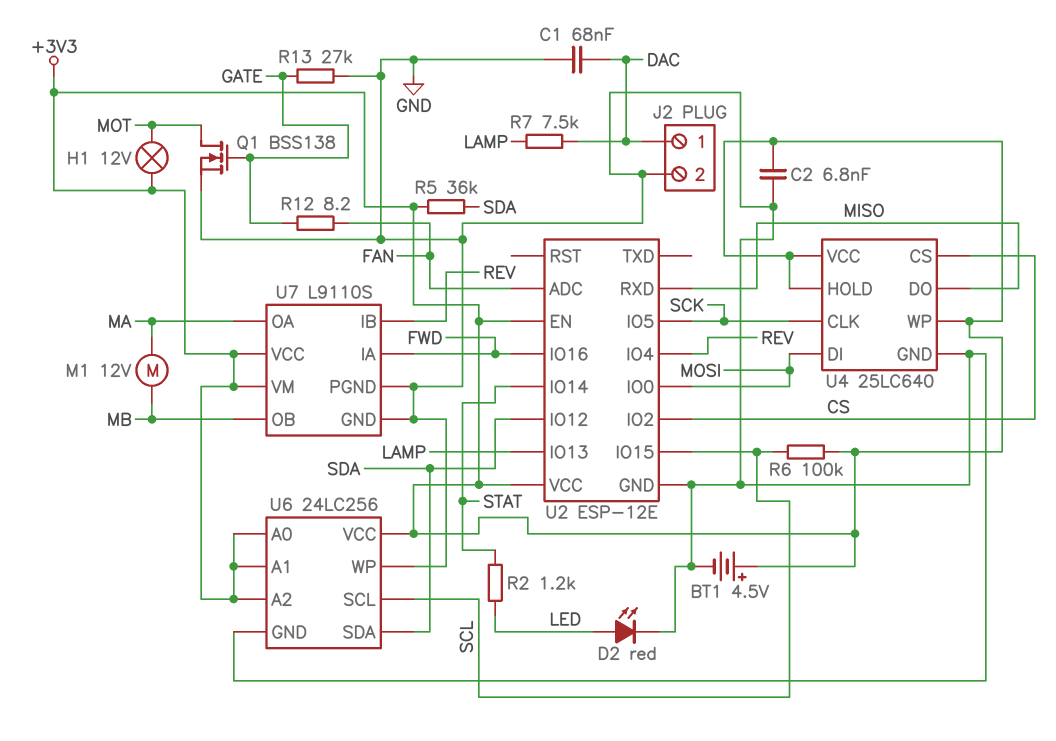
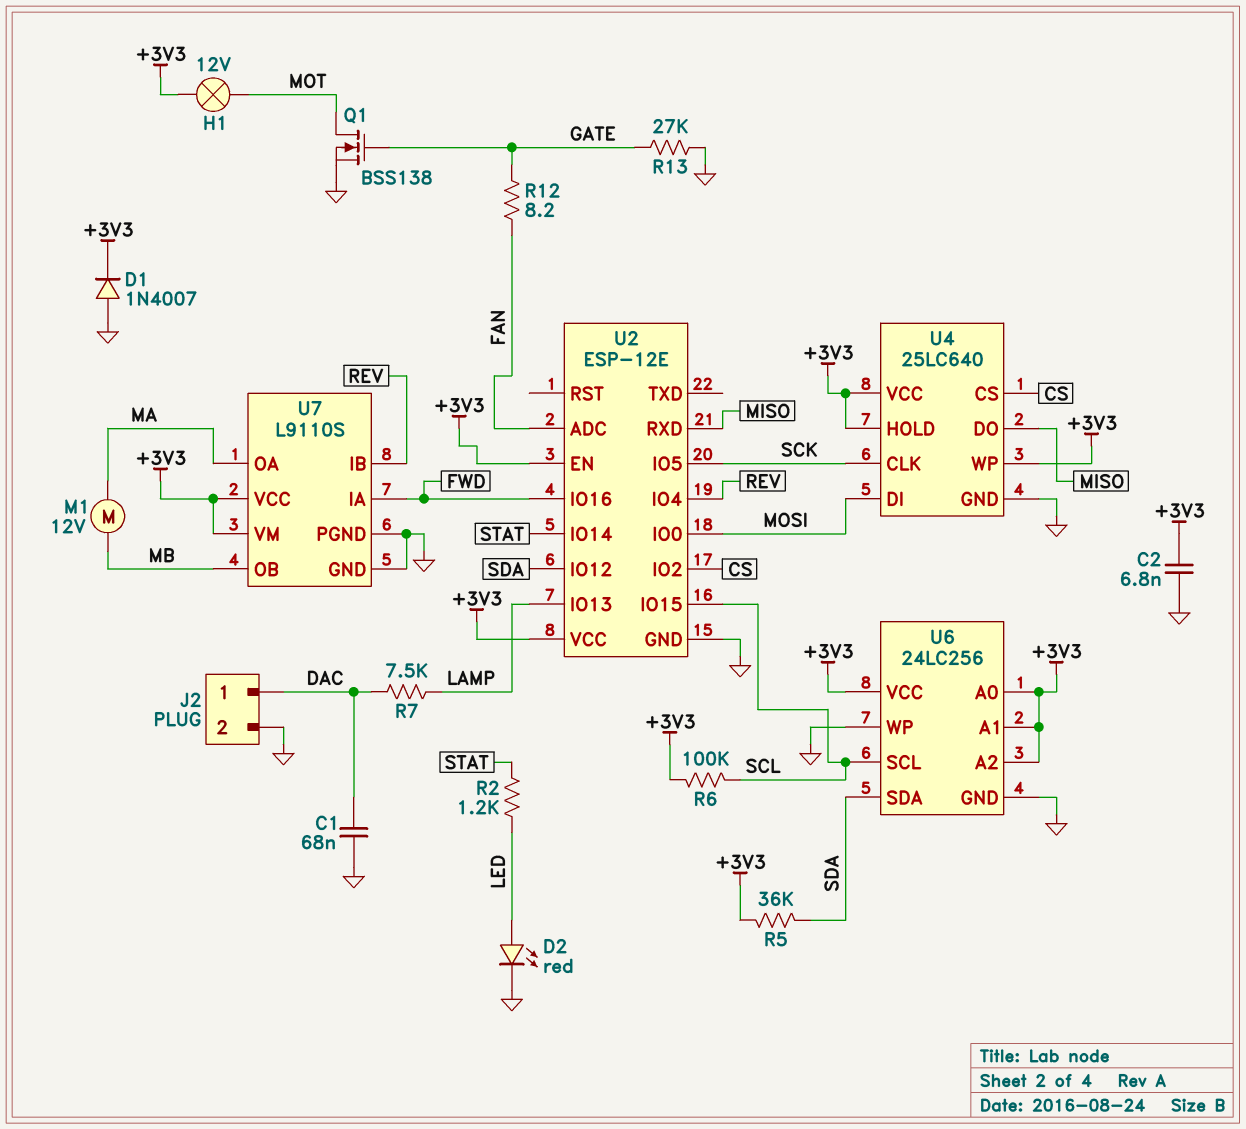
BT1: 4.5V (plus +3V3, minus GND) -> none
D1: none -> diode 1N4007 (A GND, K +3V3)

